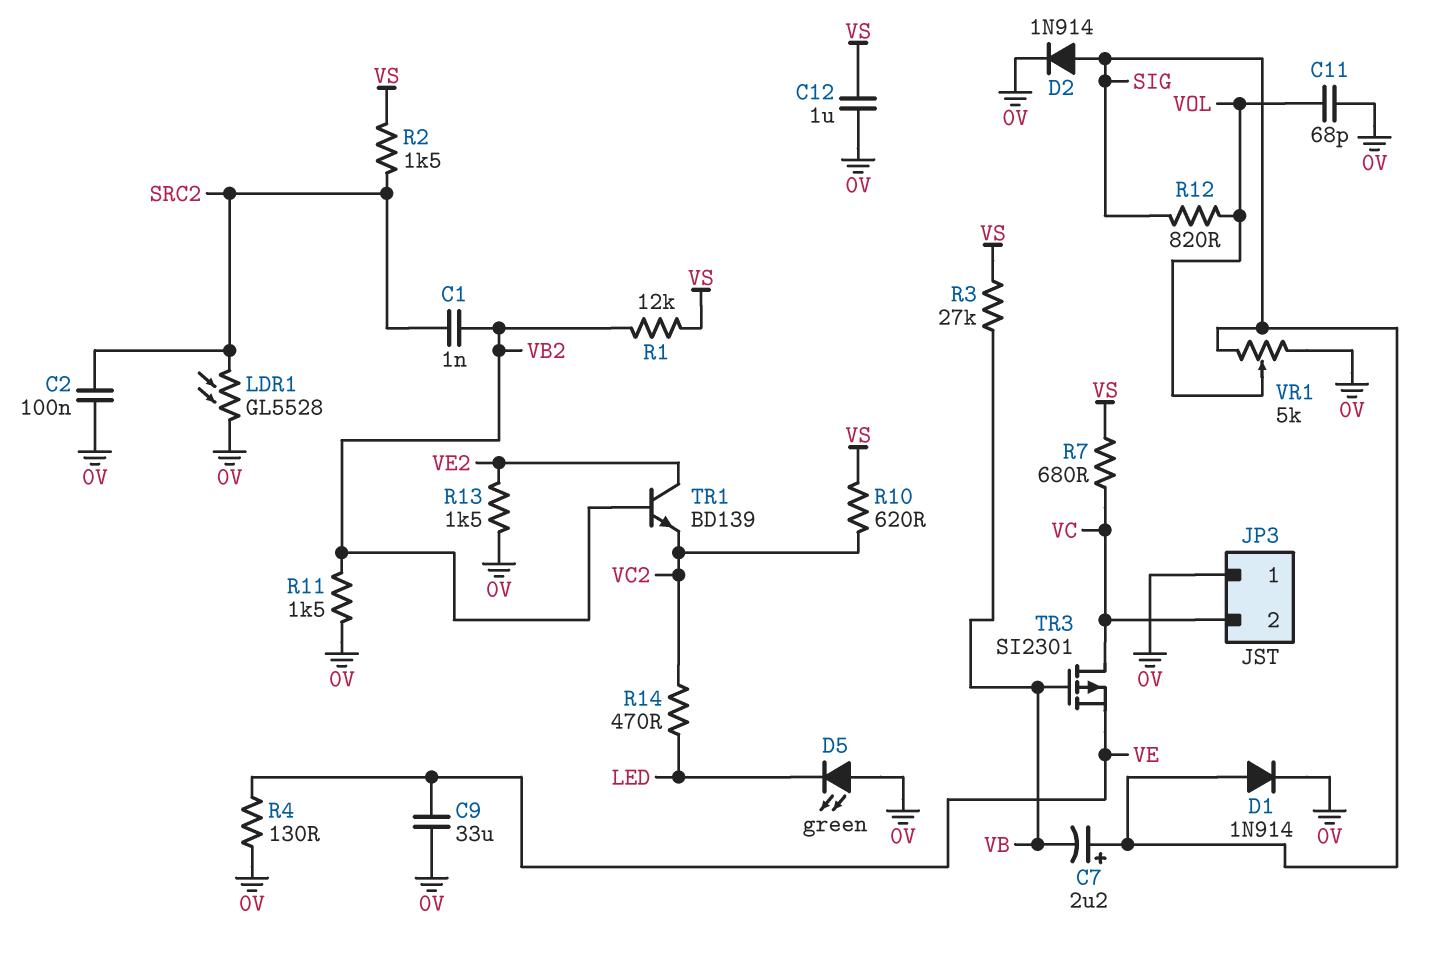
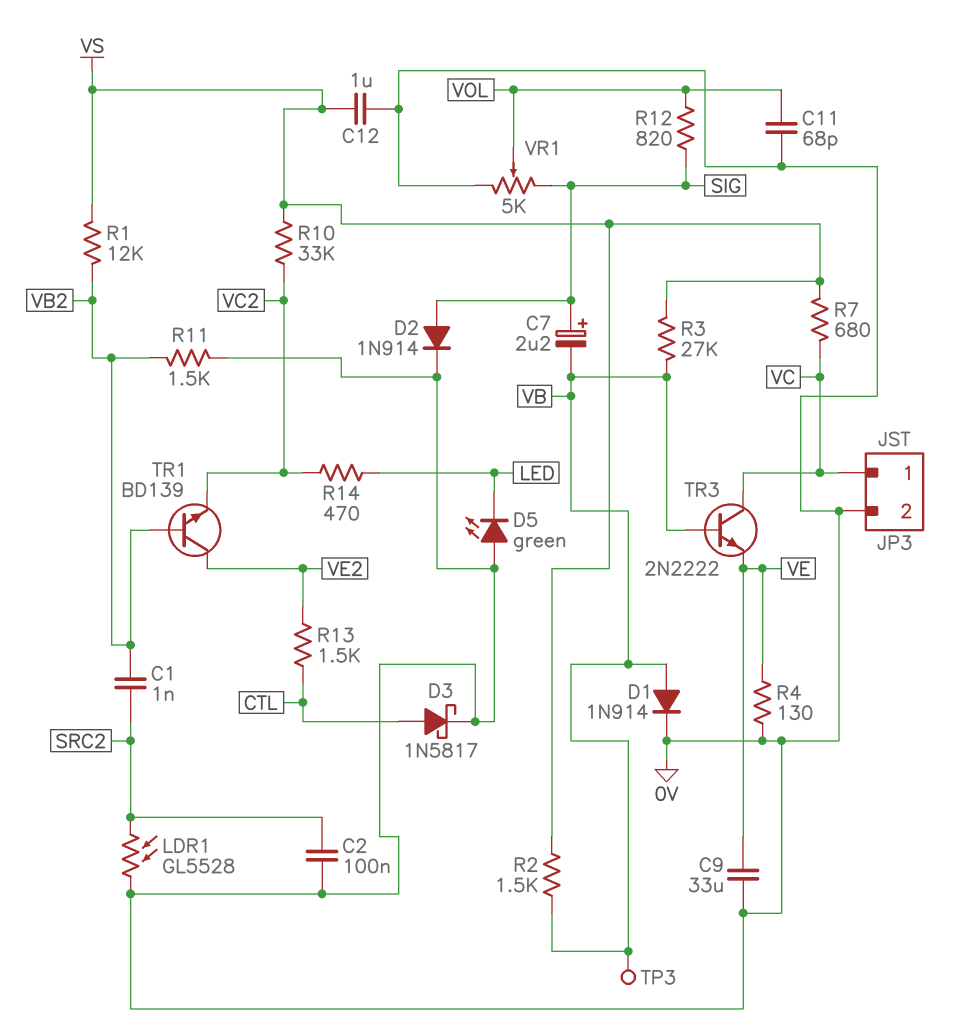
D1: diode 1N914 (A SIG, K 0V) -> diode 1N914 (A VB, K 0V)
D3: none -> schottky 1N5817 (A CTL, K 0V)
JP3 pin 1: 0V -> VC
JP3 pin 2: VC -> 0V
R2: 1.5k (SRC2, VS) -> 1.5k (VB, VS)
R10: 620 (VC2, VS) -> 33k (VC2, VS)
R13: 1.5k (0V, VE2) -> 1.5k (CTL, VE2)
TP3: none -> test point (VB)
TR3: PMOS SI2301 (G VB, D VC, S VE) -> NPN 2N2222 (B VB, C VC, E VE)

